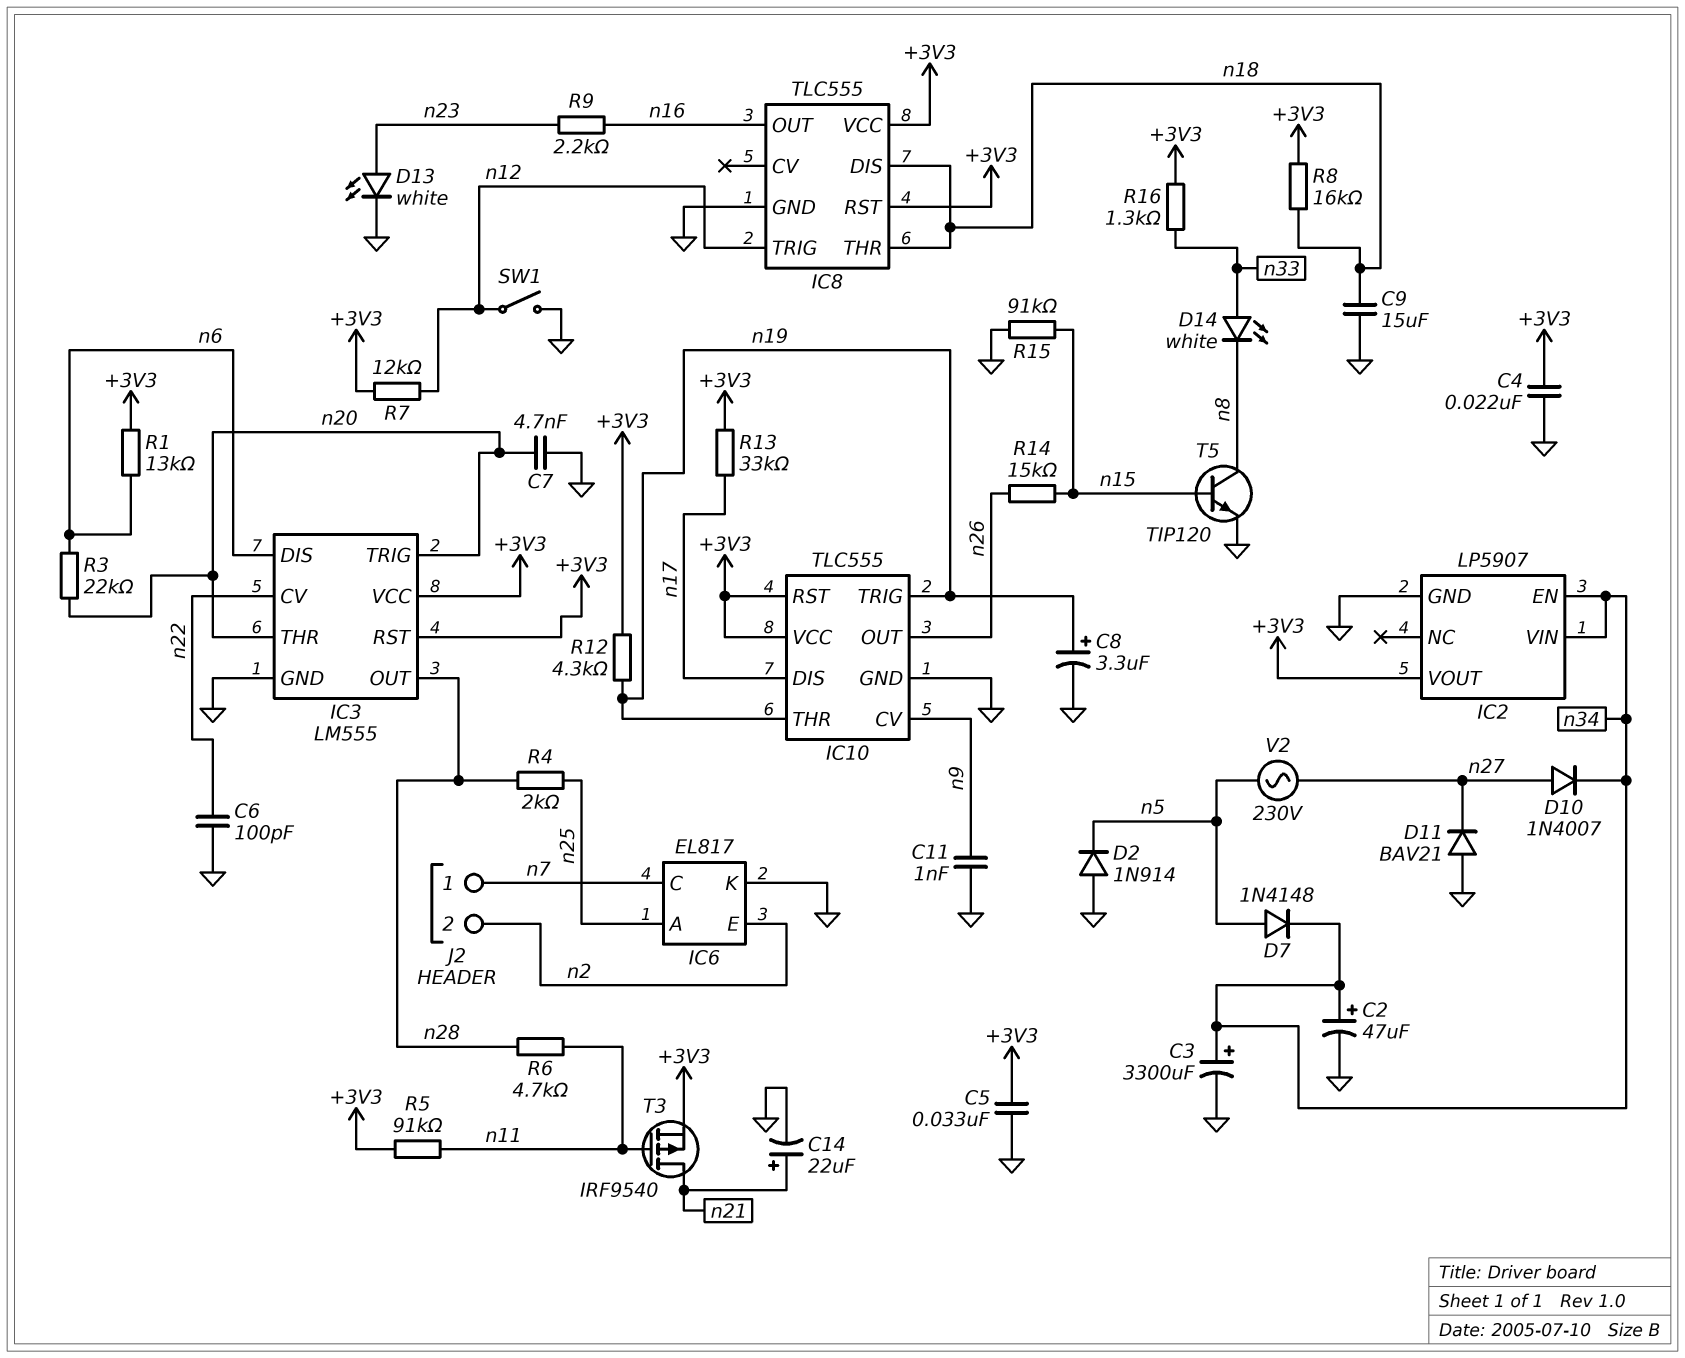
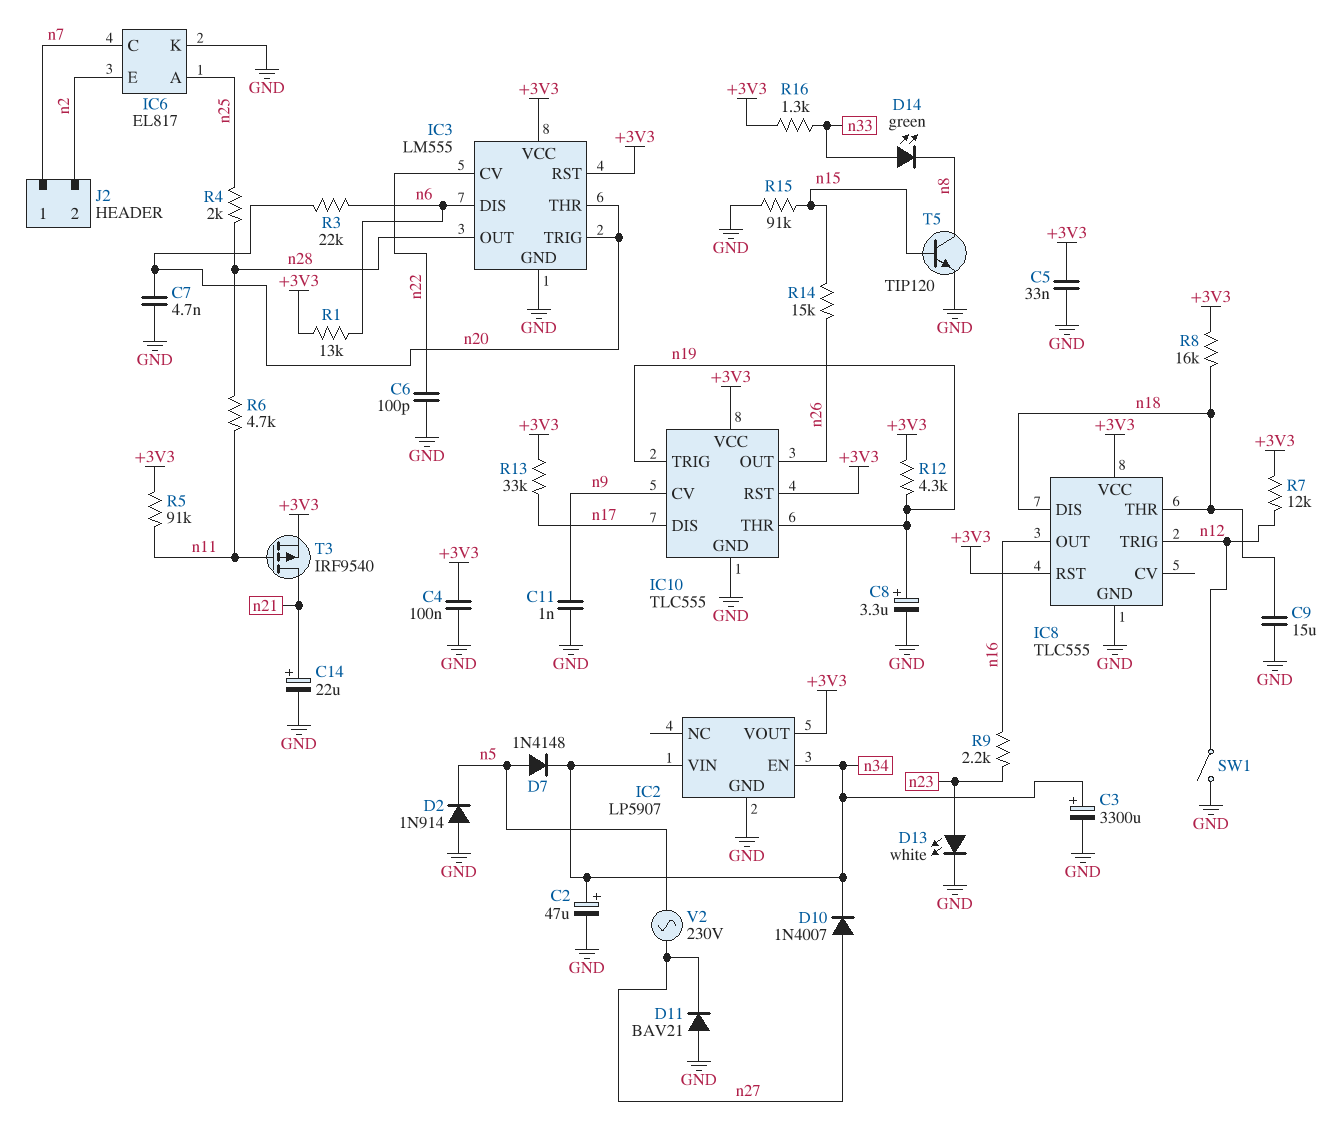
C4: 22nF (+3V3, GND) -> 100nF (+3V3, GND)
D14: LED white (A n33, K n8) -> LED green (A n33, K n8)

